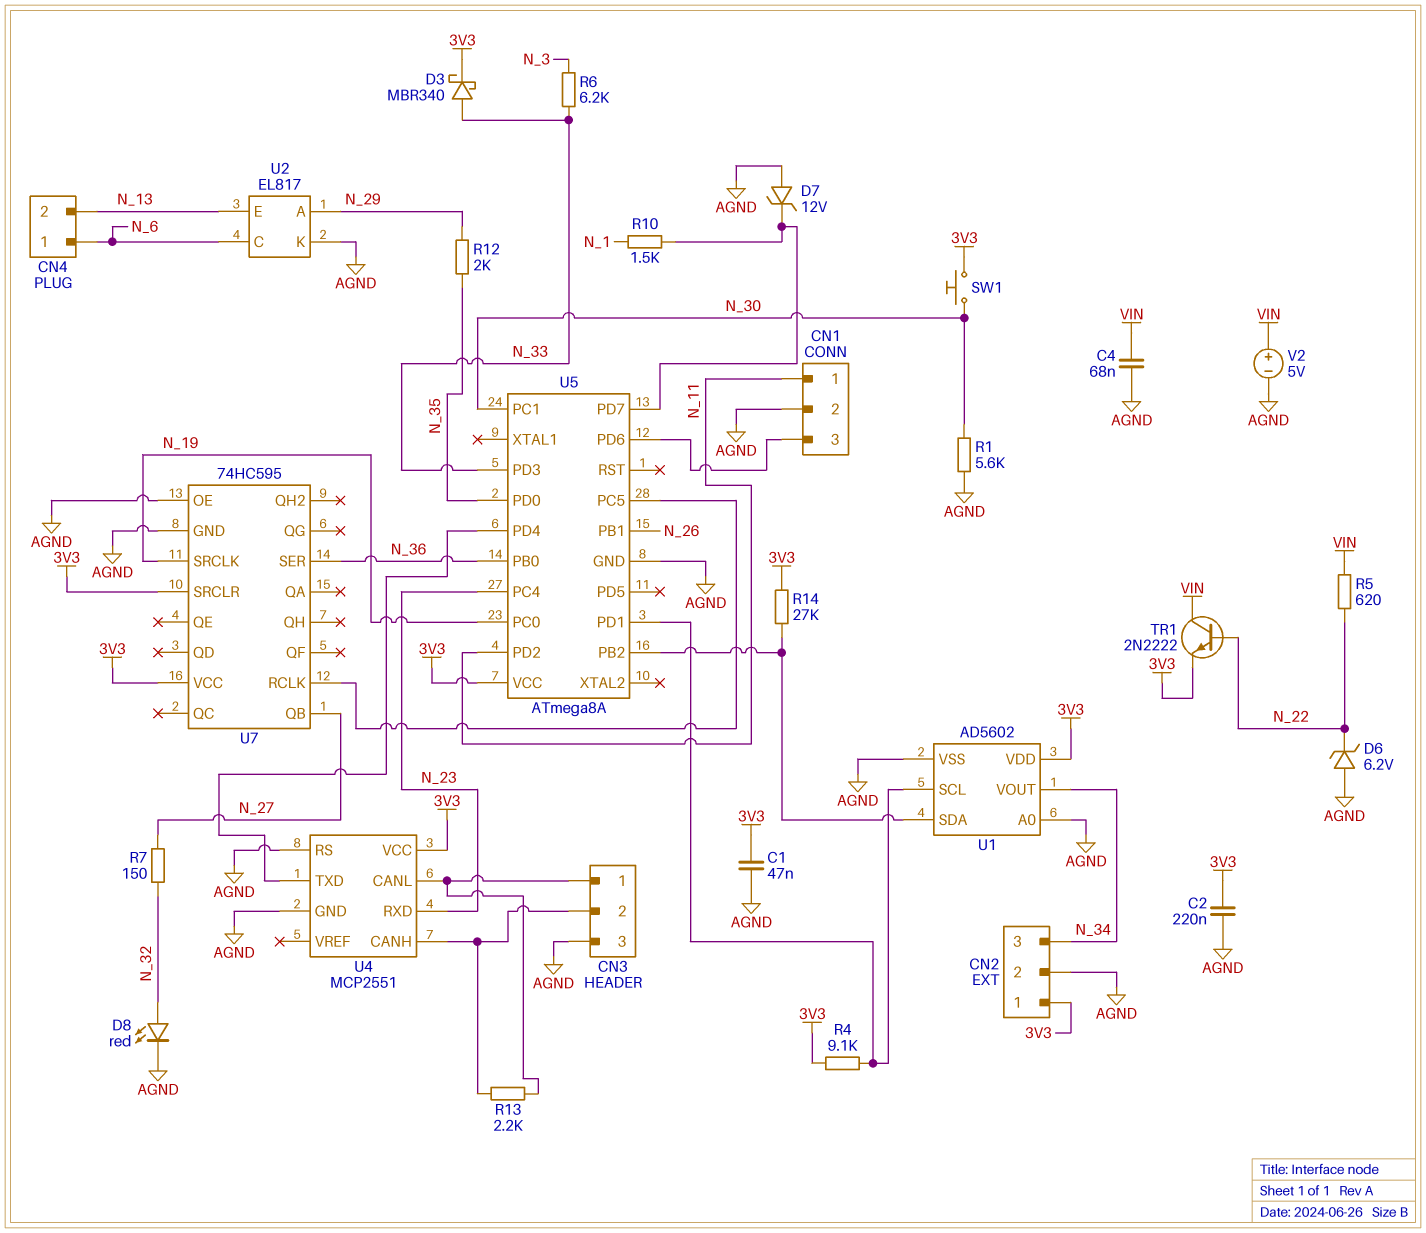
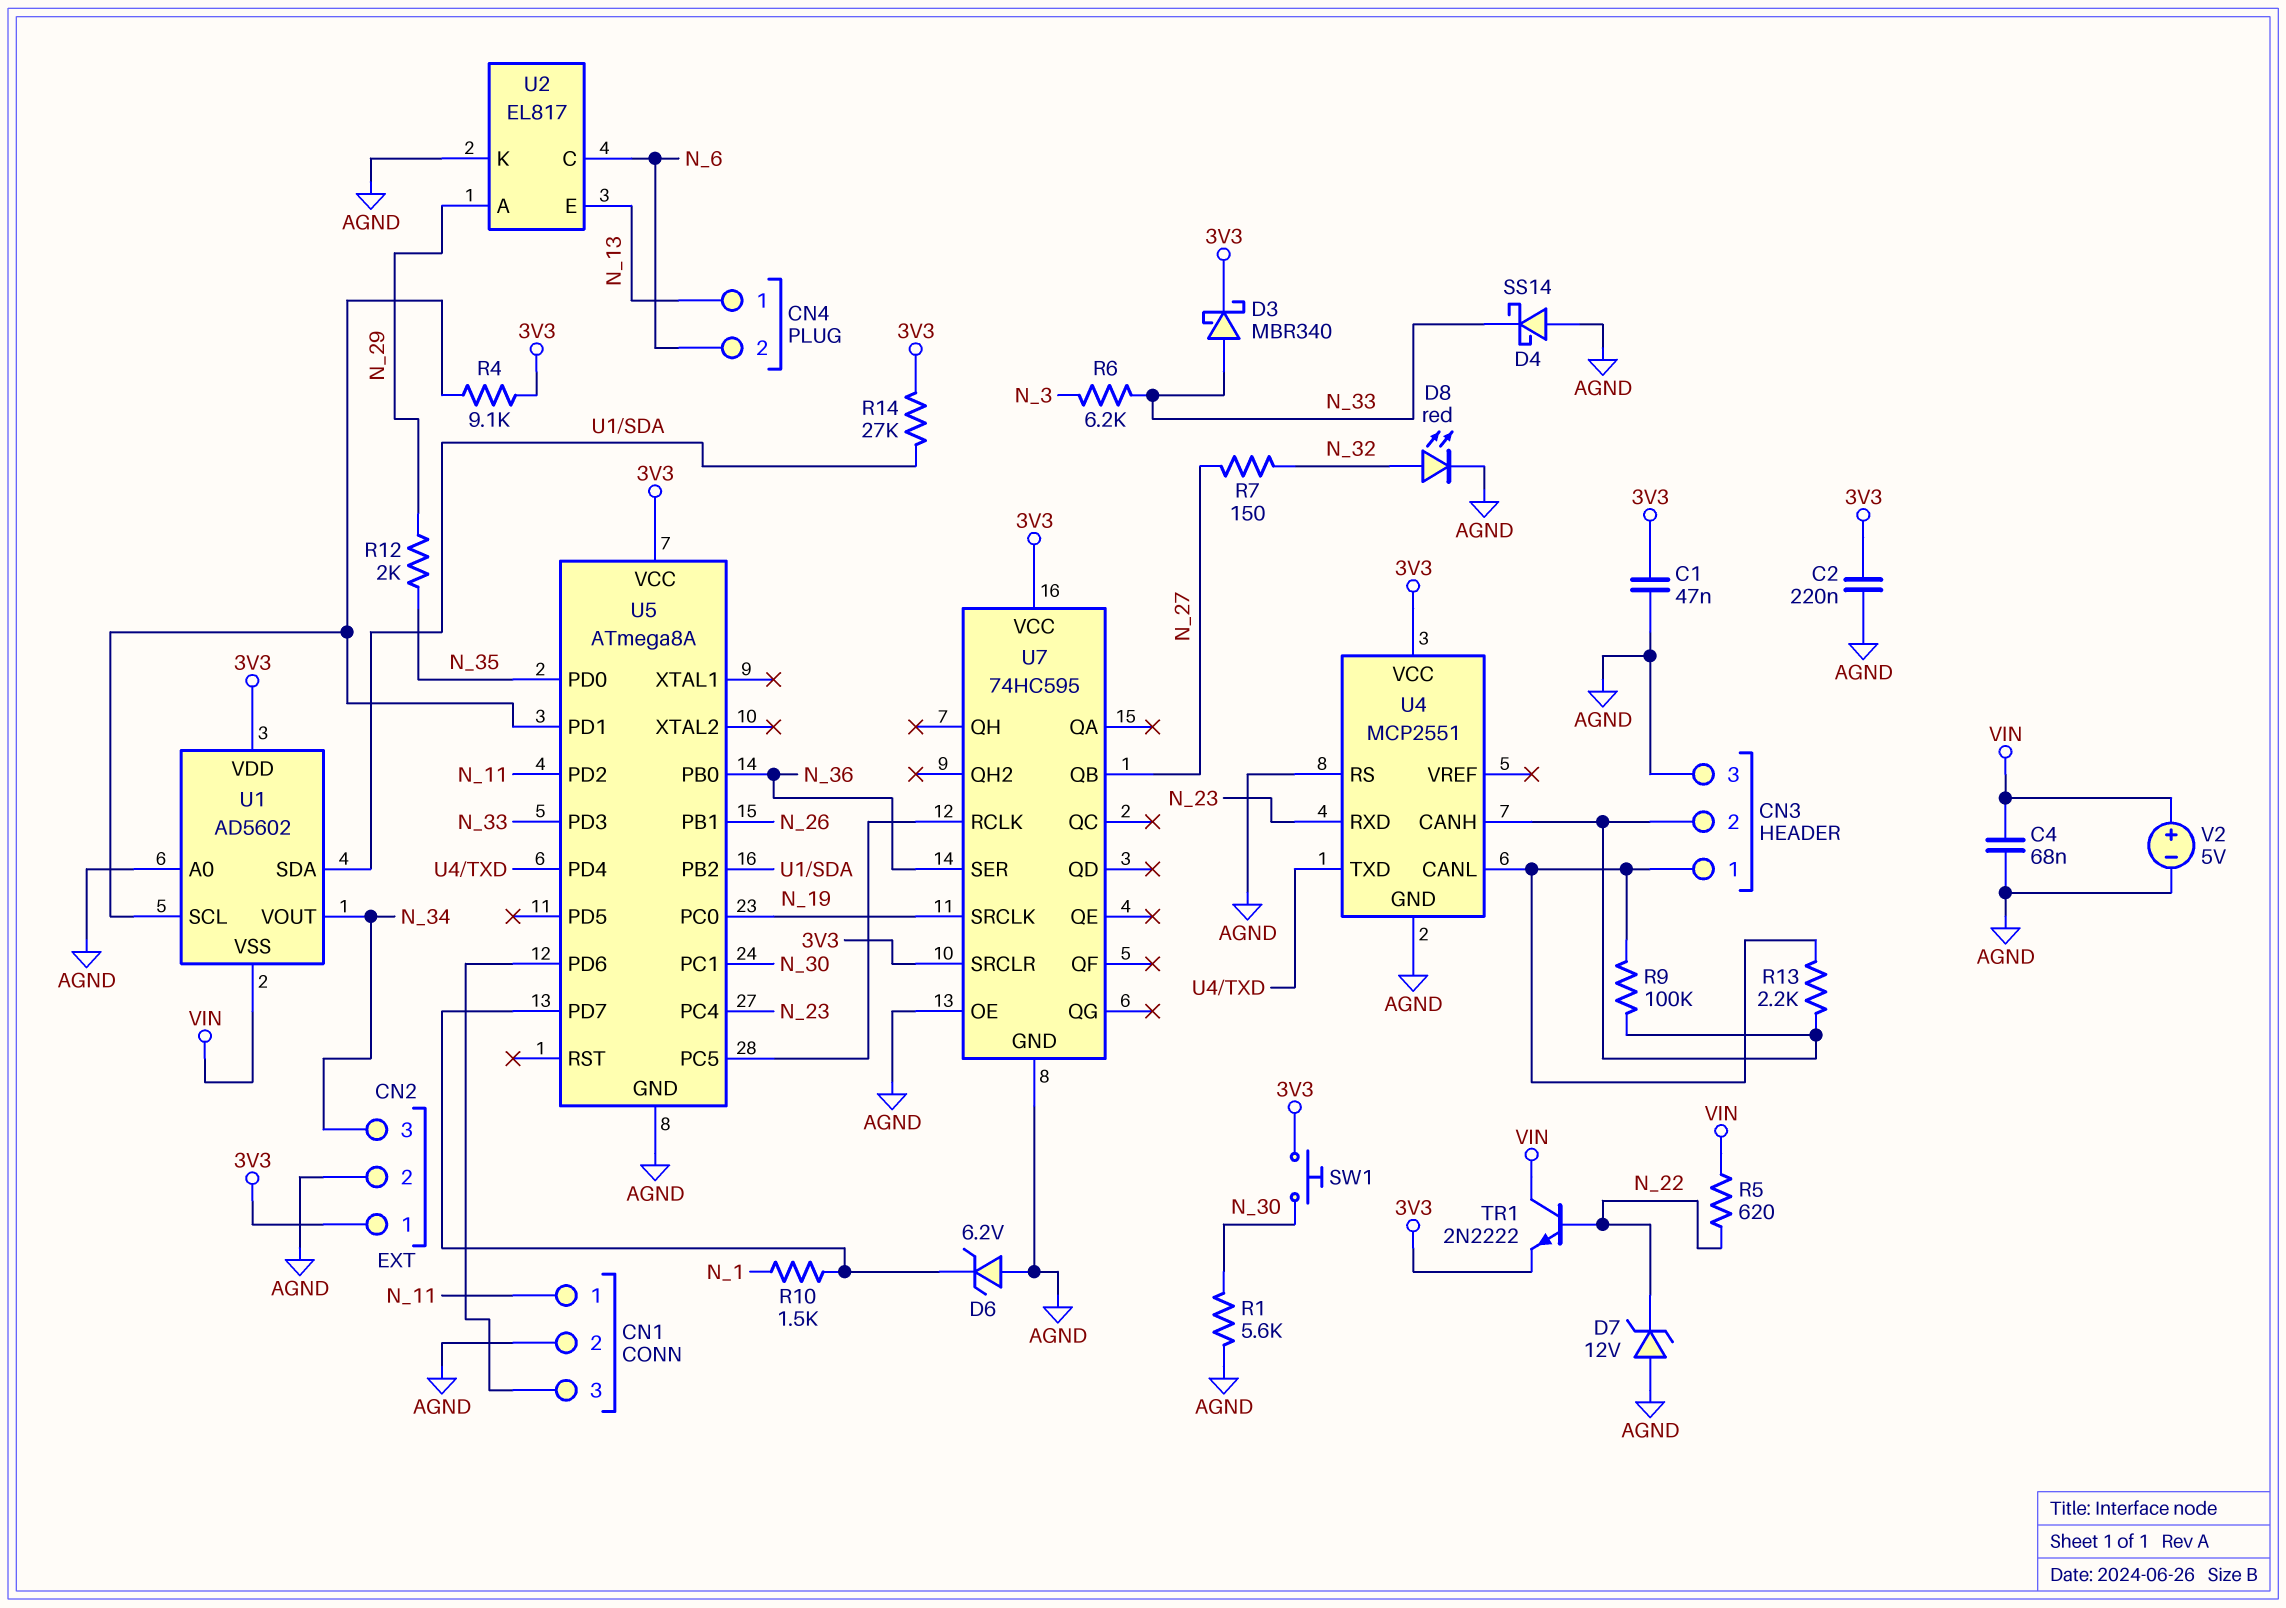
CN4 pin 1: N_6 -> N_13
CN4 pin 2: N_13 -> N_6
D4: none -> schottky SS14 (A AGND, K N_33)
D6: zener 6.2V (A AGND, K N_22) -> zener 6.2V (A AGND, K U5/PD7)
D7: zener 12V (A AGND, K U5/PD7) -> zener 12V (A AGND, K N_22)
R9: none -> 100k (CN3/1, CN3/2)
U1 pin VSS: AGND -> VIN

